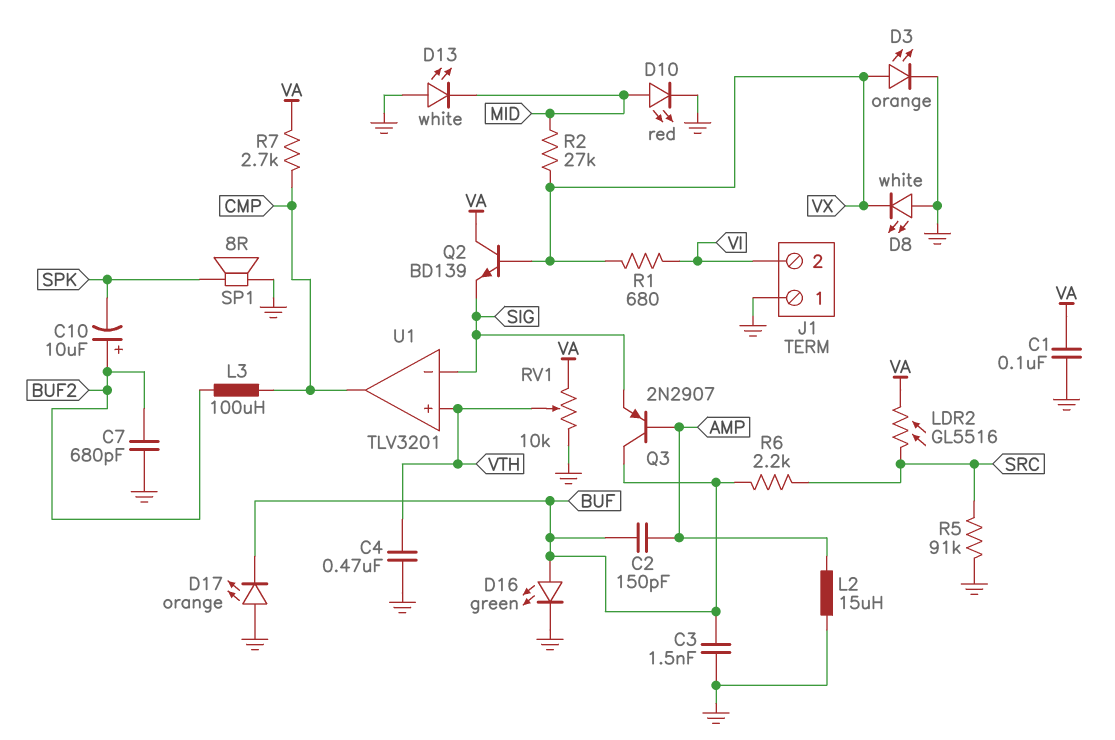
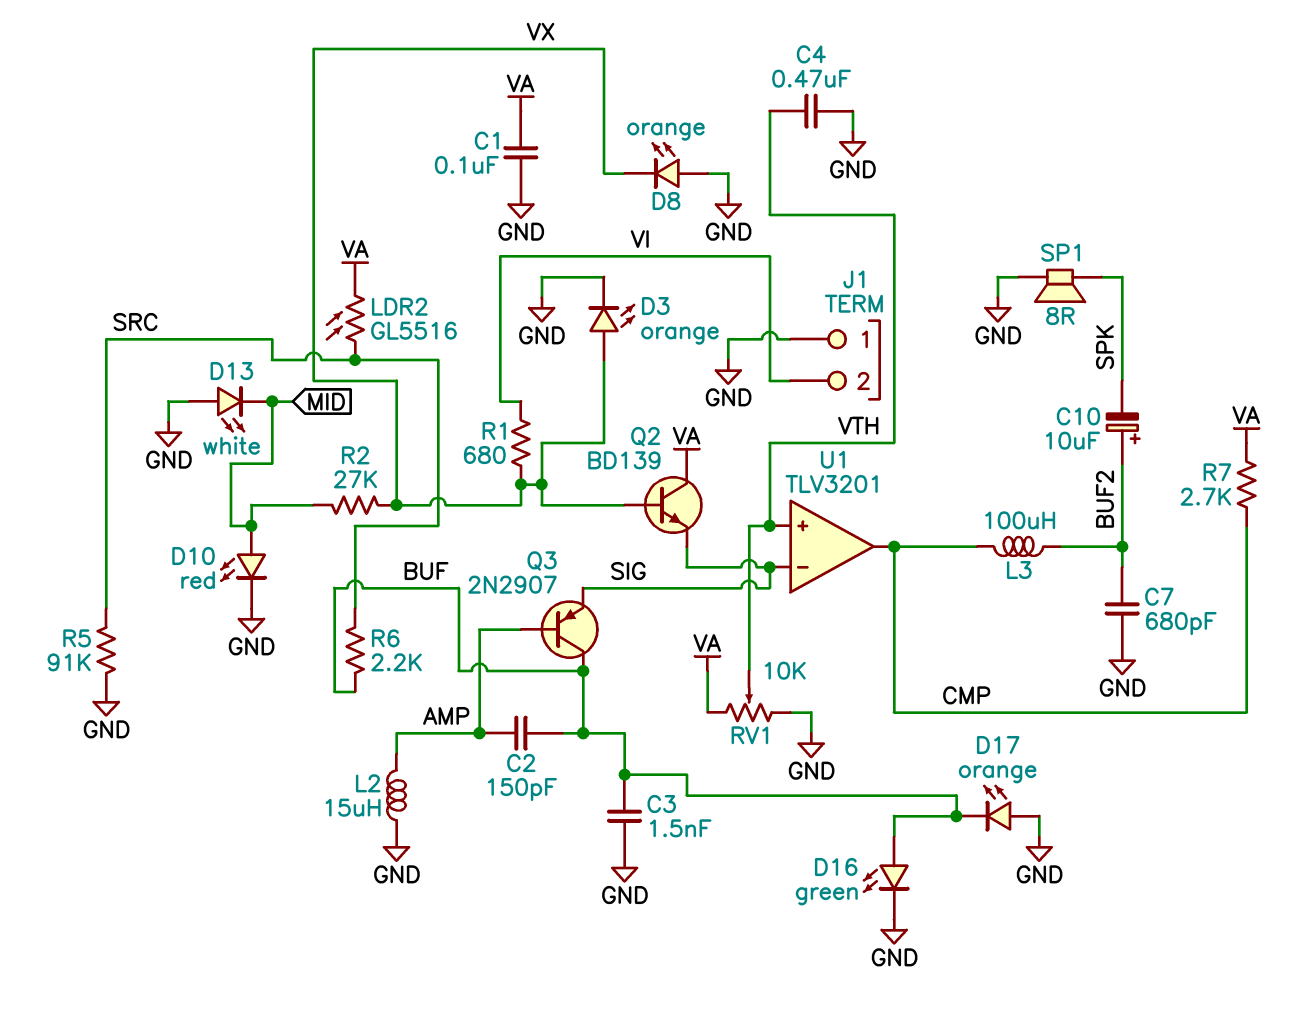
D8: LED white (A GND, K VX) -> LED orange (A GND, K VX)

